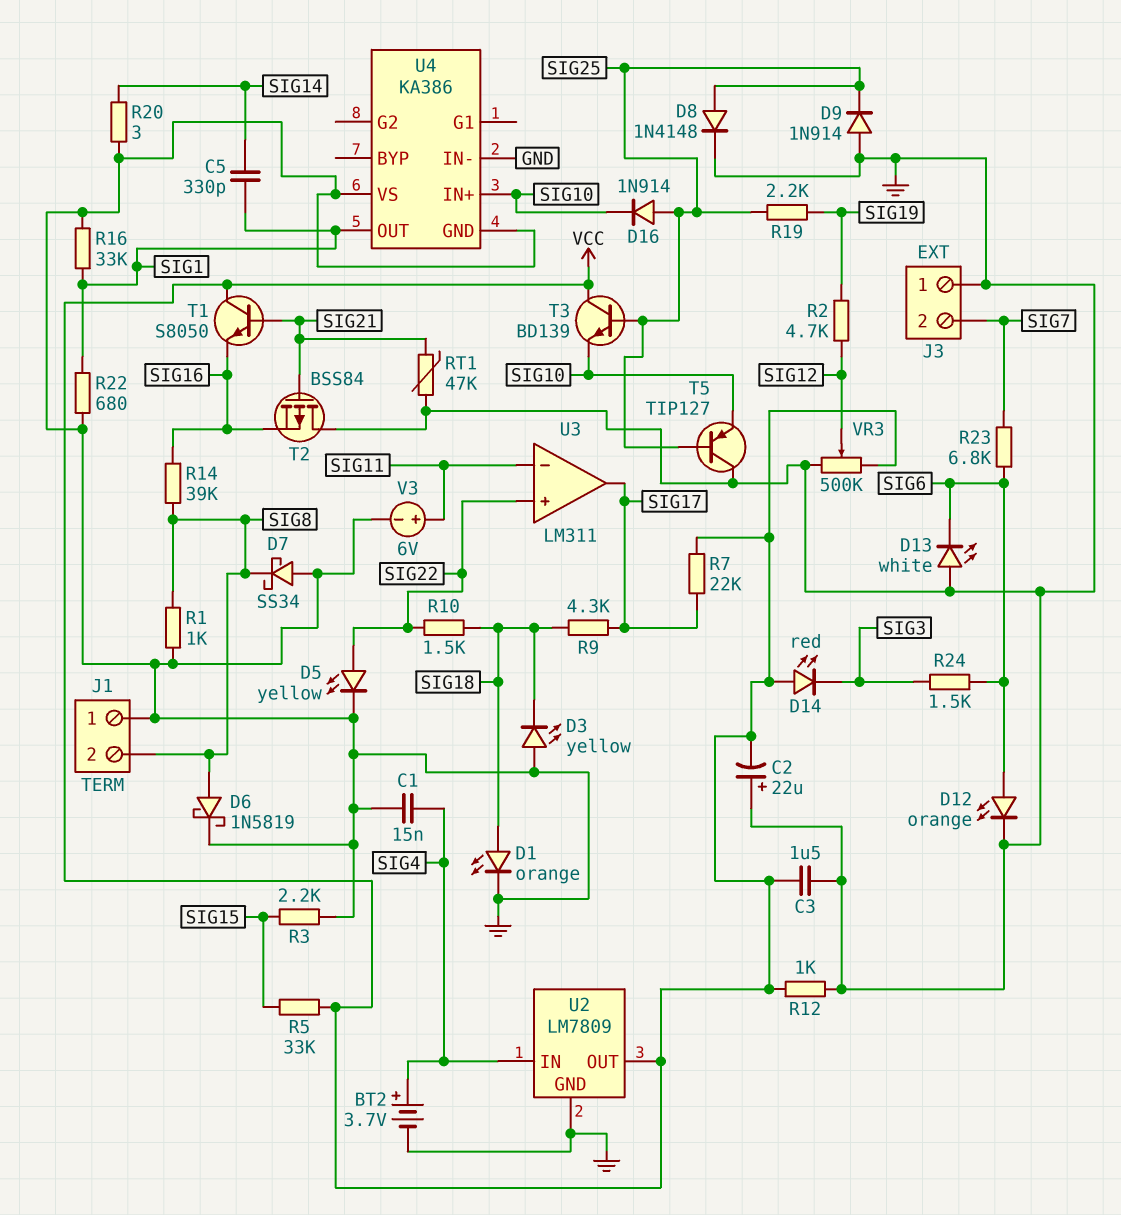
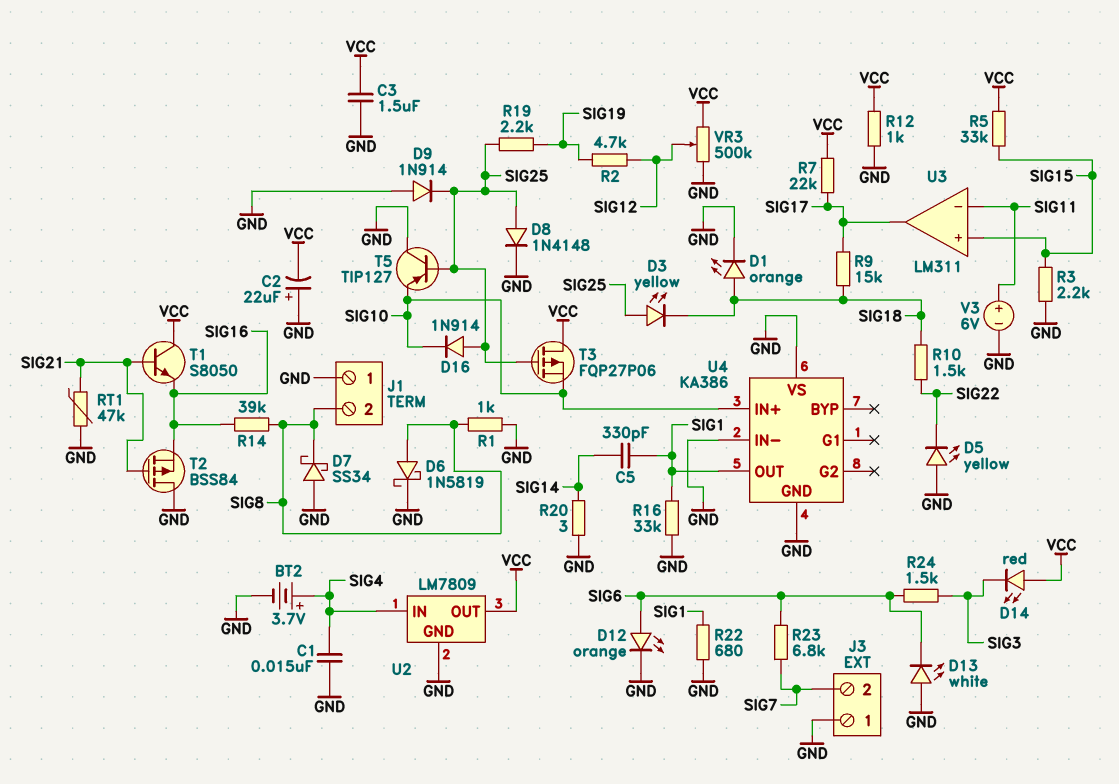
D3: LED yellow (A GND, K SIG18) -> LED yellow (A SIG25, K SIG18)
D5: LED yellow (A SIG22, K GND) -> LED yellow (A GND, K SIG22)
R9: 4.3k (SIG17, SIG18) -> 15k (SIG17, SIG18)
T3: NPN BD139 (B SIG25, C VCC, E SIG10) -> PMOS FQP27P06 (G SIG25, D VCC, S SIG10)
U3 pin in+: SIG22 -> SIG15

